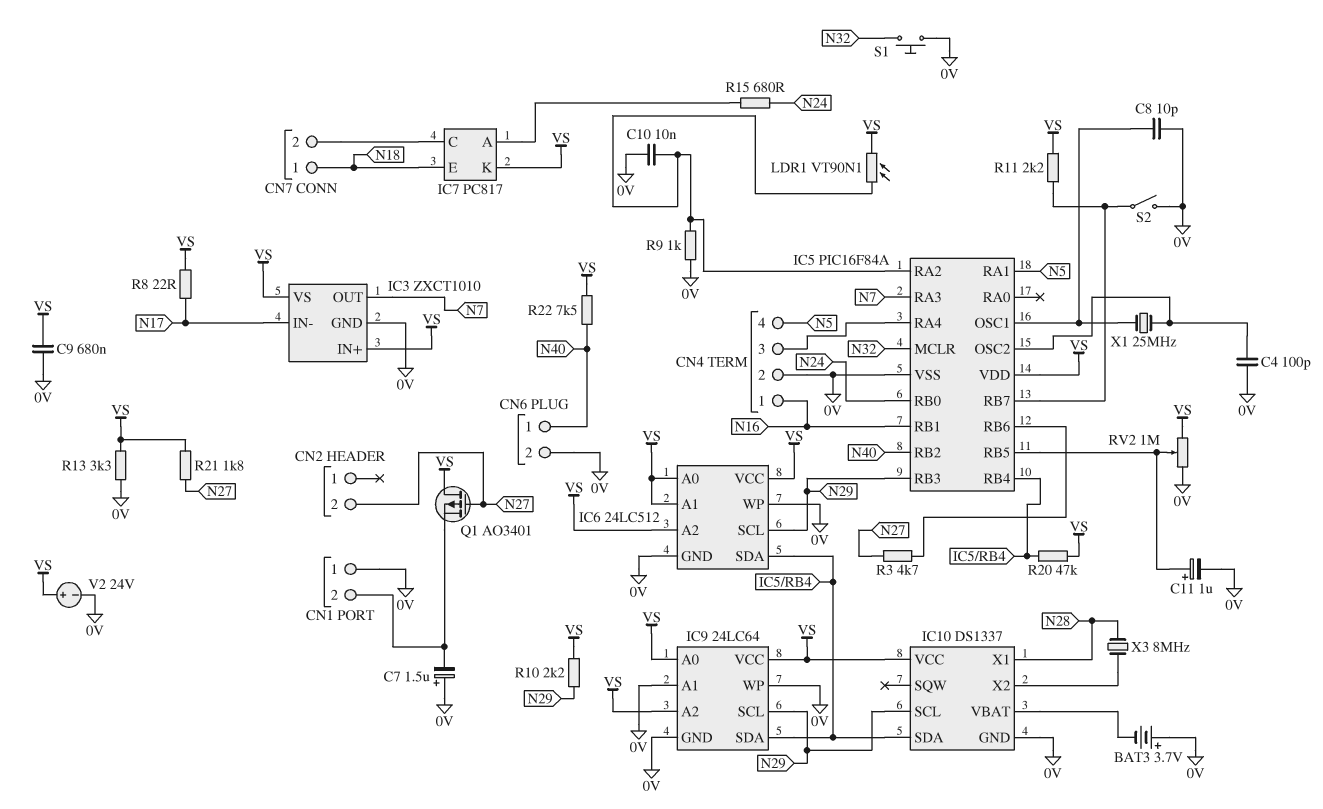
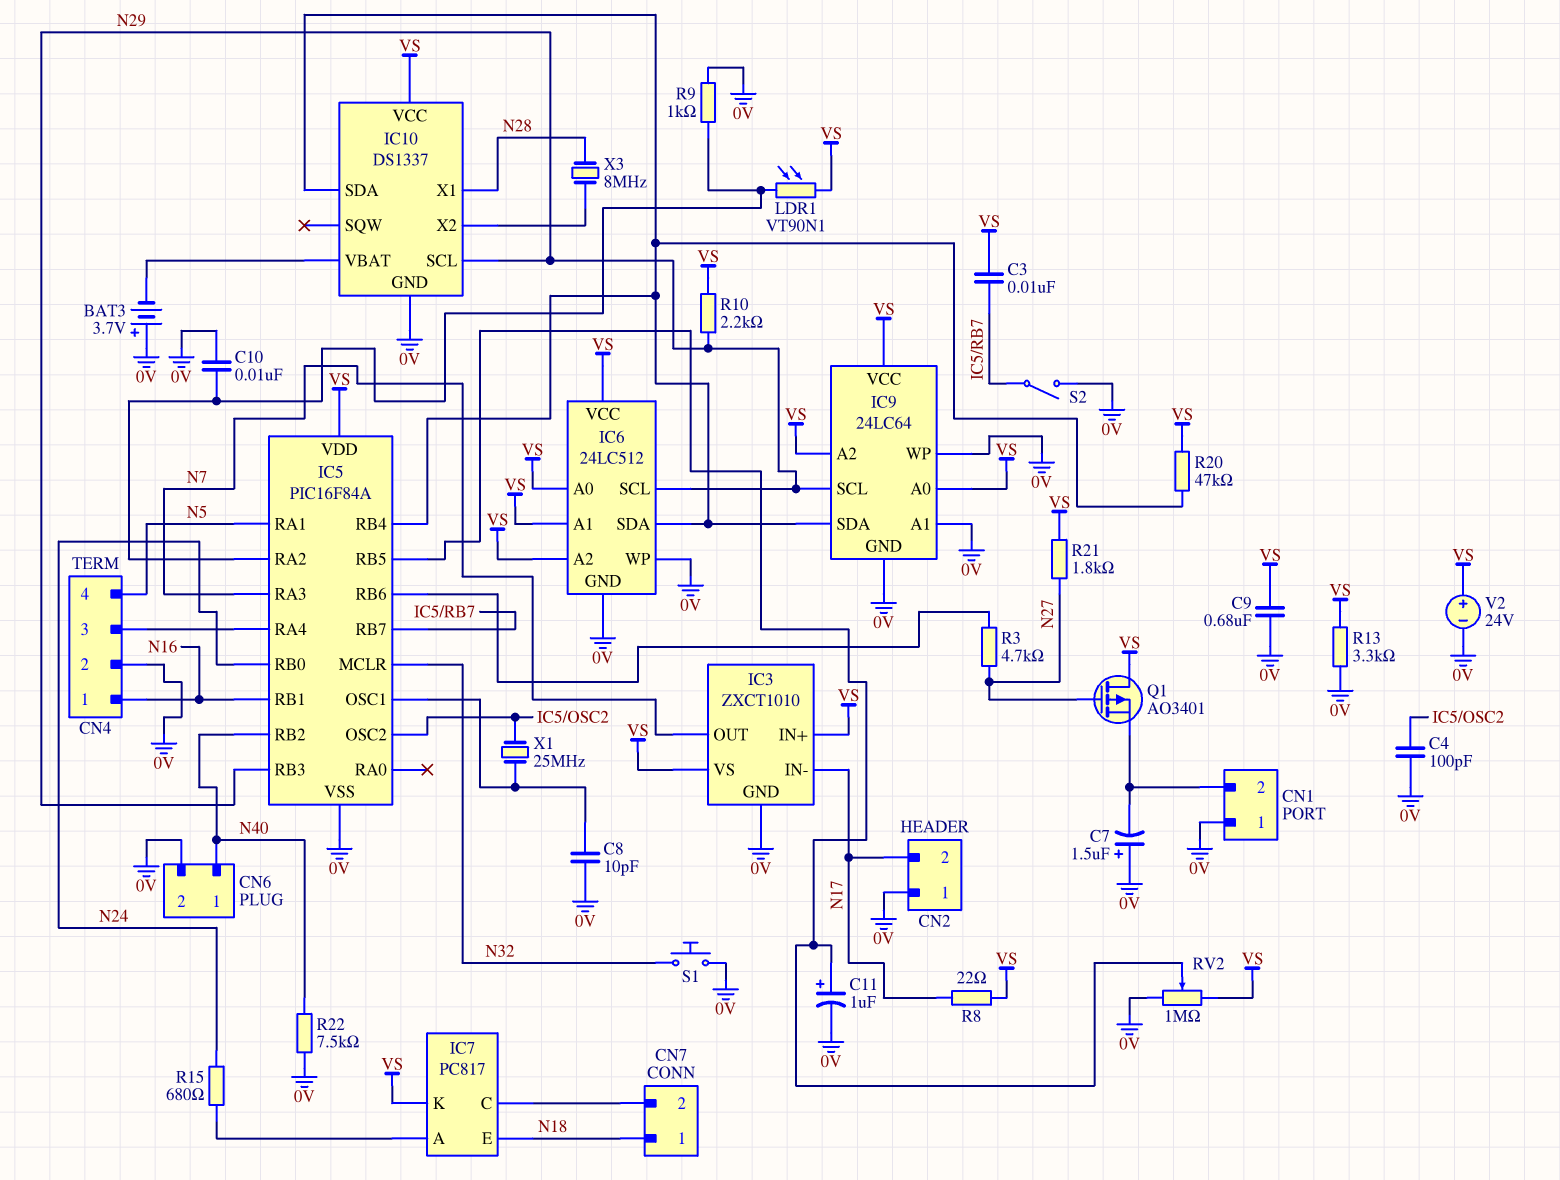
C3: none -> 10nF (IC5/RB7, VS)
CN2 pin 1: none -> 0V
CN2 pin 2: N27 -> N17
R11: 2.2k (IC5/RB7, VS) -> none
R22: 7.5k (N40, VS) -> 7.5k (0V, N40)

